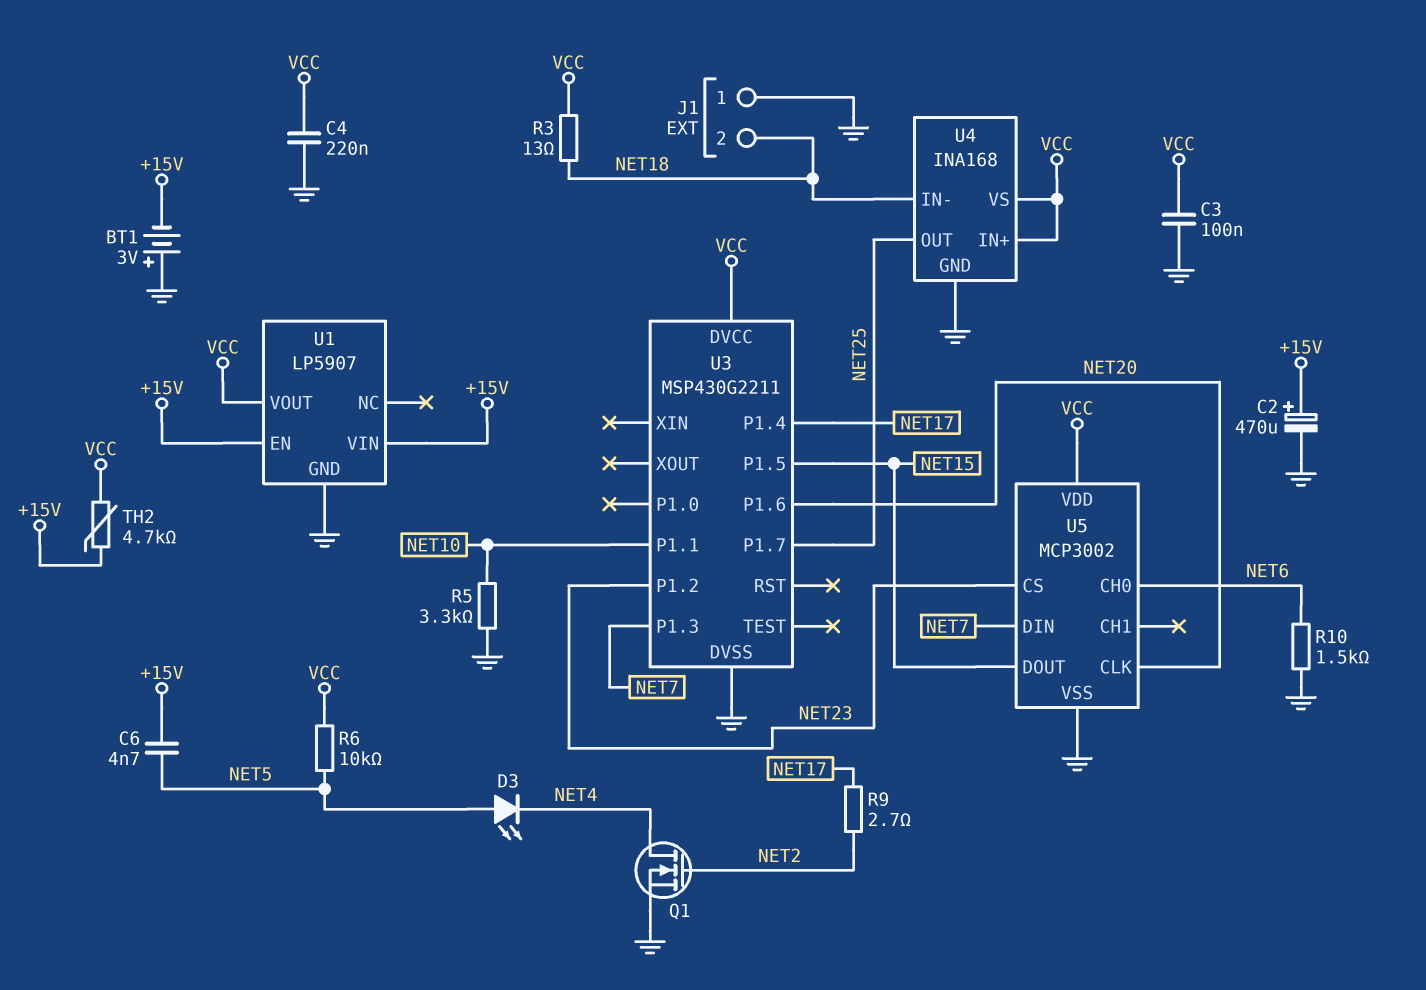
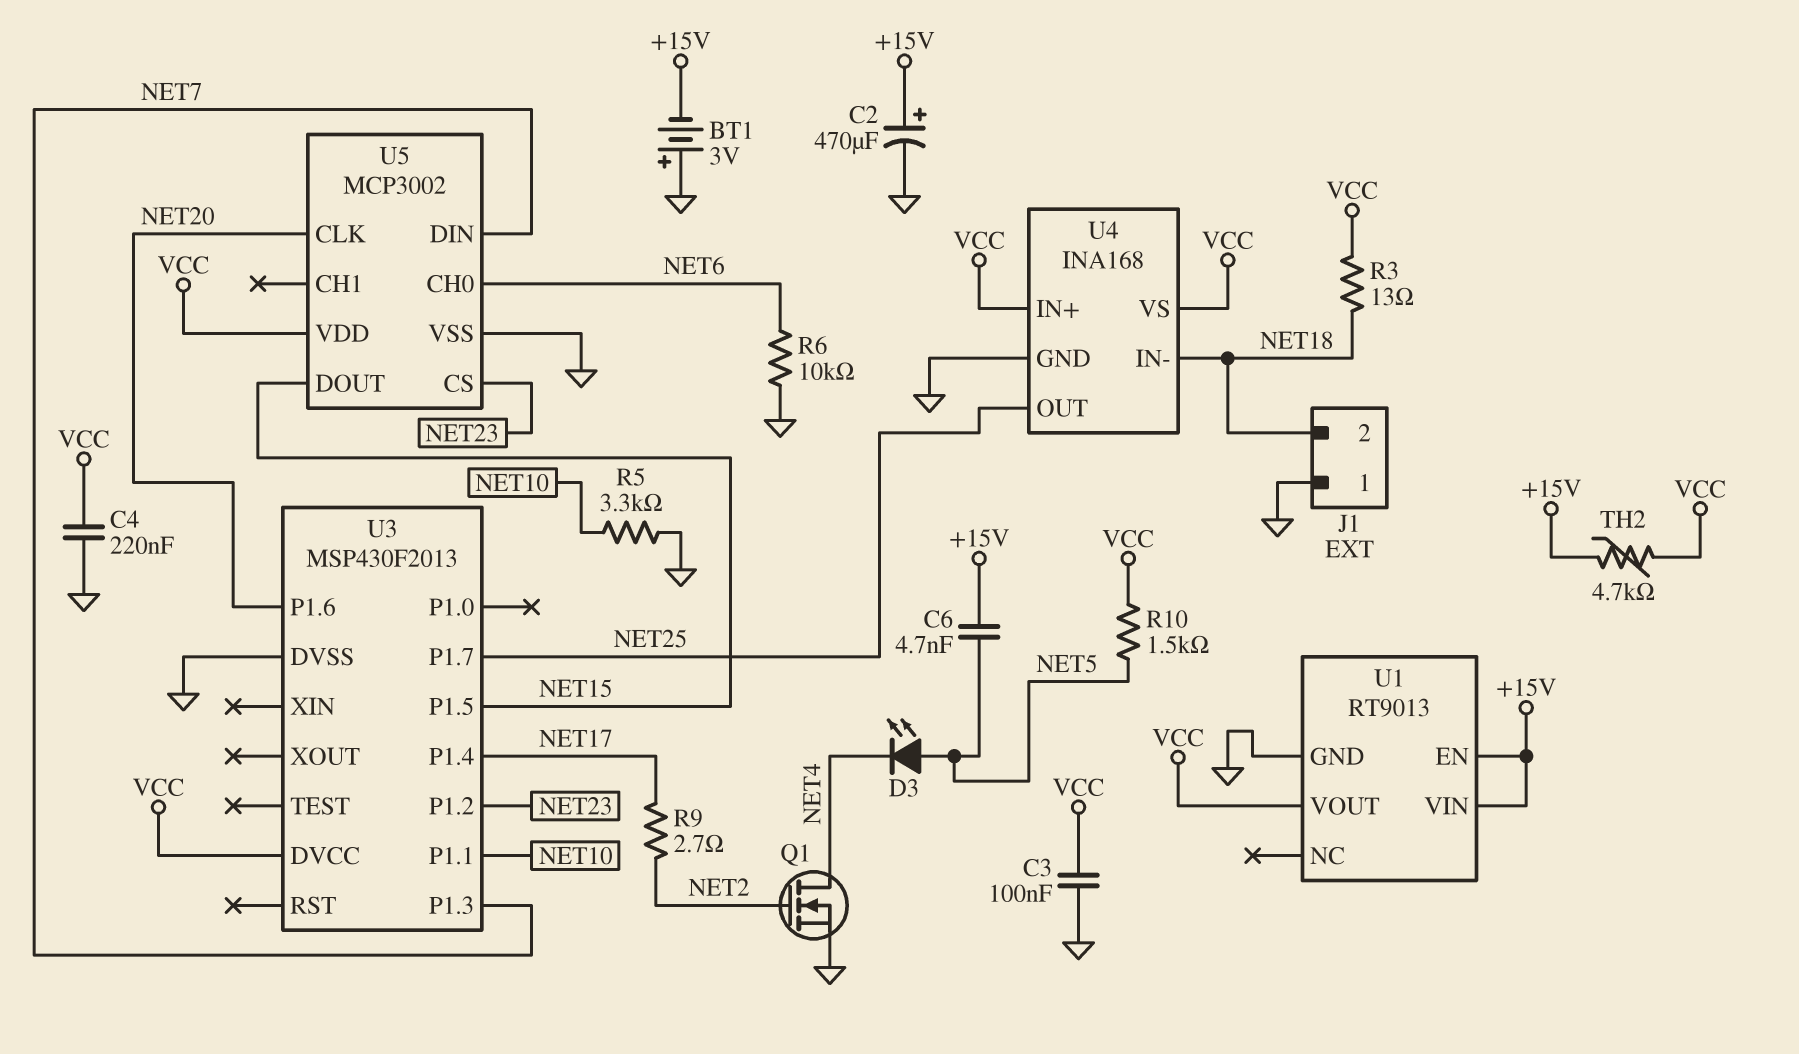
R6: 10k (NET5, VCC) -> 10k (GND, NET6)
R10: 1.5k (GND, NET6) -> 1.5k (NET5, VCC)
U1: LP5907 -> RT9013
U3: MSP430G2211 -> MSP430F2013

